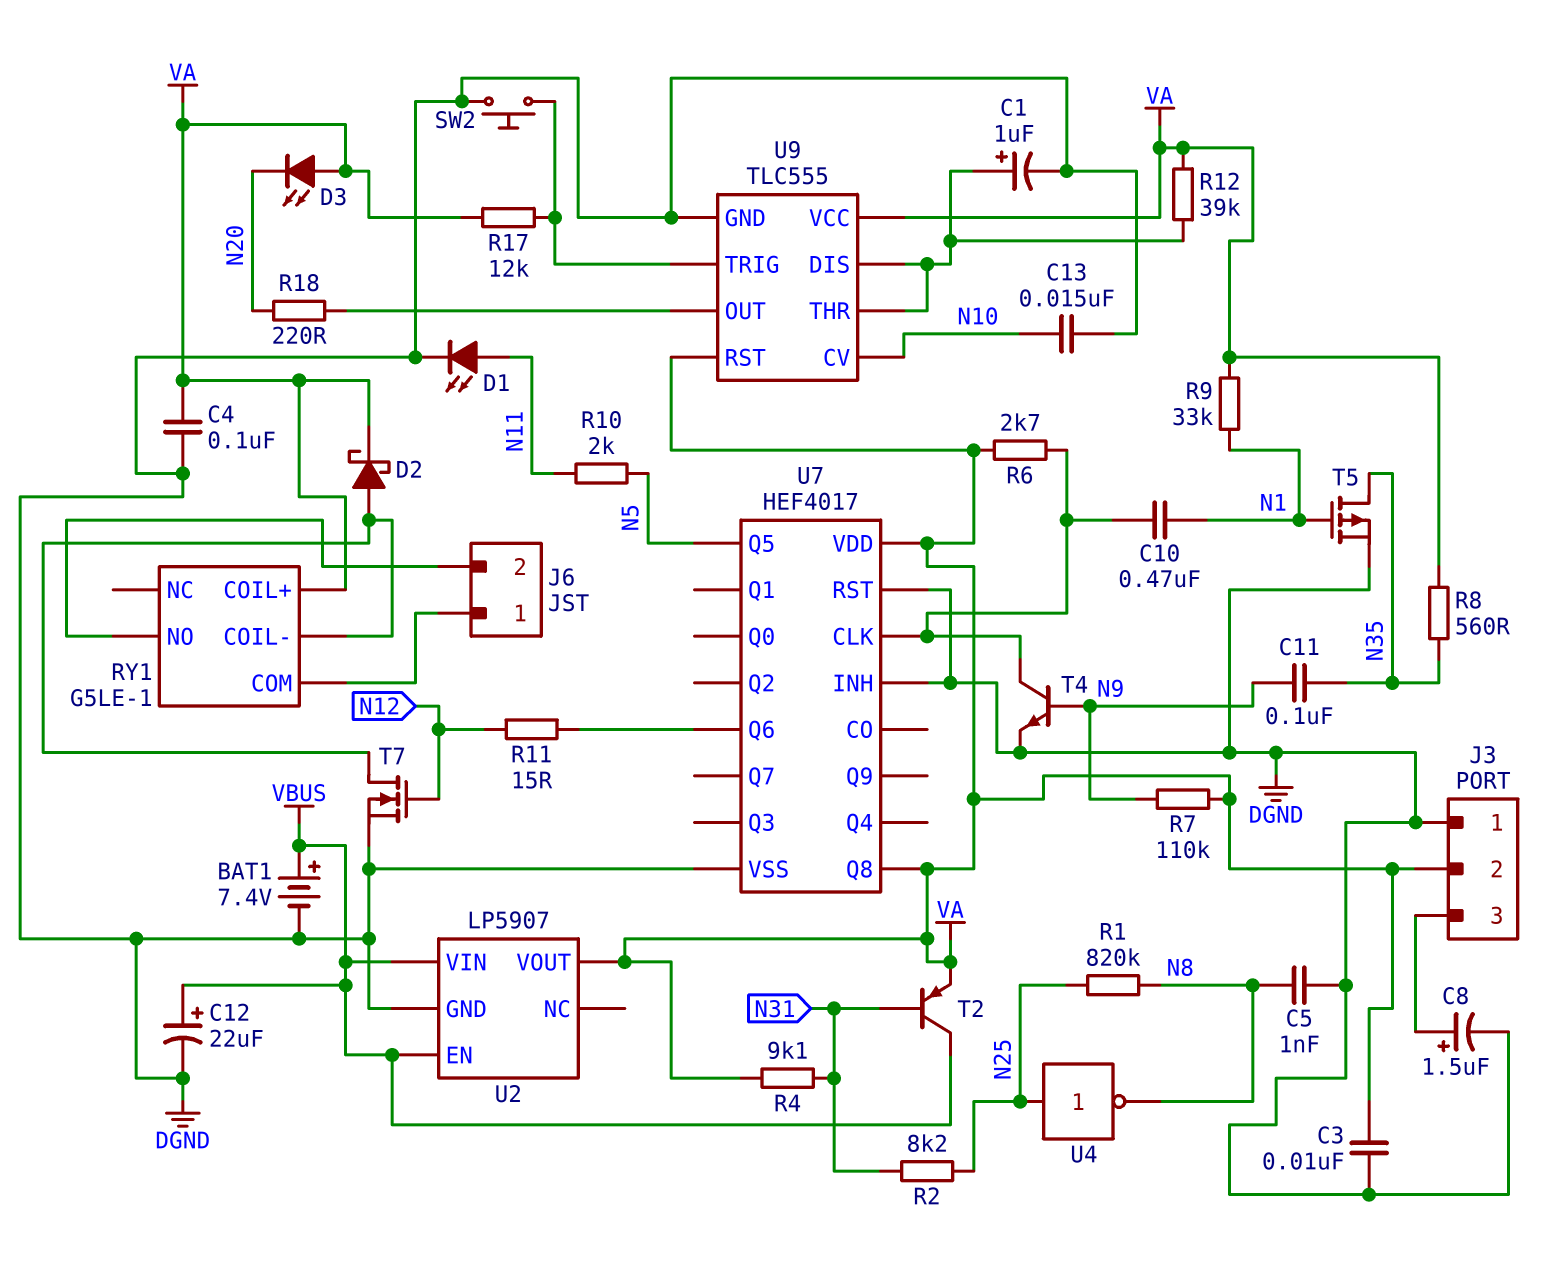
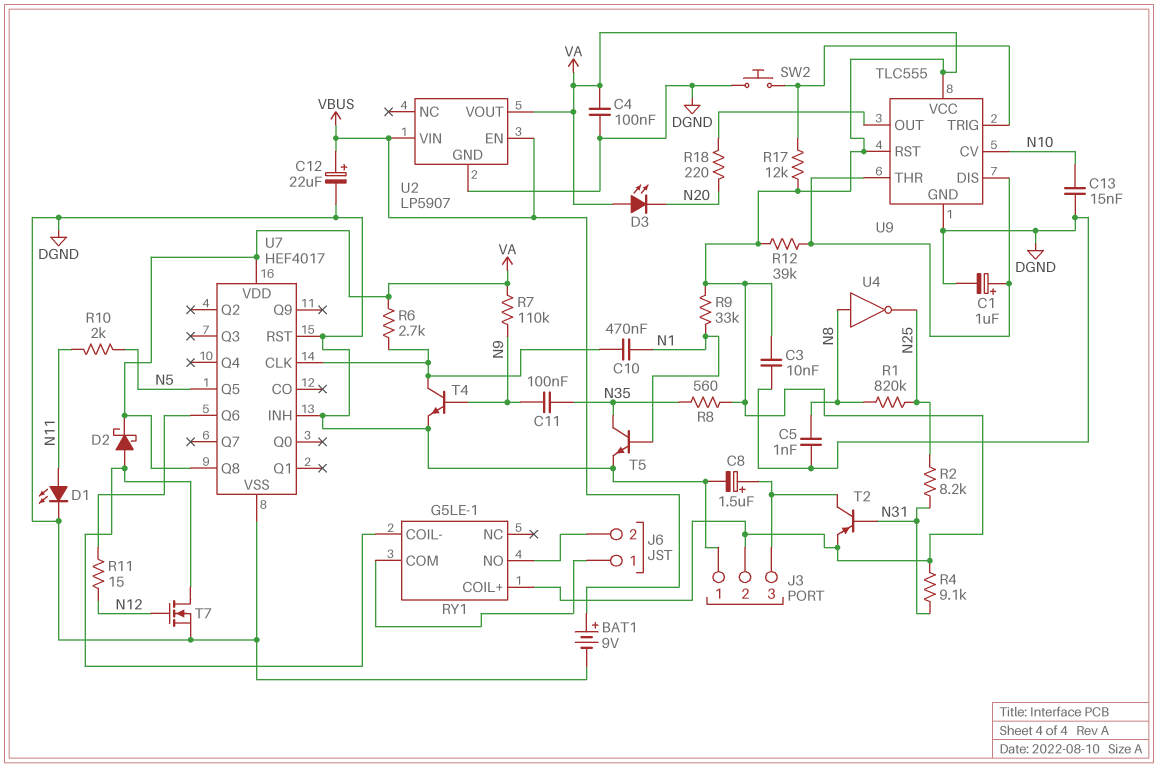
BAT1: 7.4V (plus VBUS, minus DGND) -> 9V (plus VBUS, minus DGND)
T2: PNP (B N31, C VBUS, E VA) -> PNP (B N31, C J3/3, E VA)
T5: PMOS (G N1, D N35, S DGND) -> NPN (B N1, C N35, E DGND)
U4: NOT (in N25, out N8) -> NOT (in N8, out N25)

